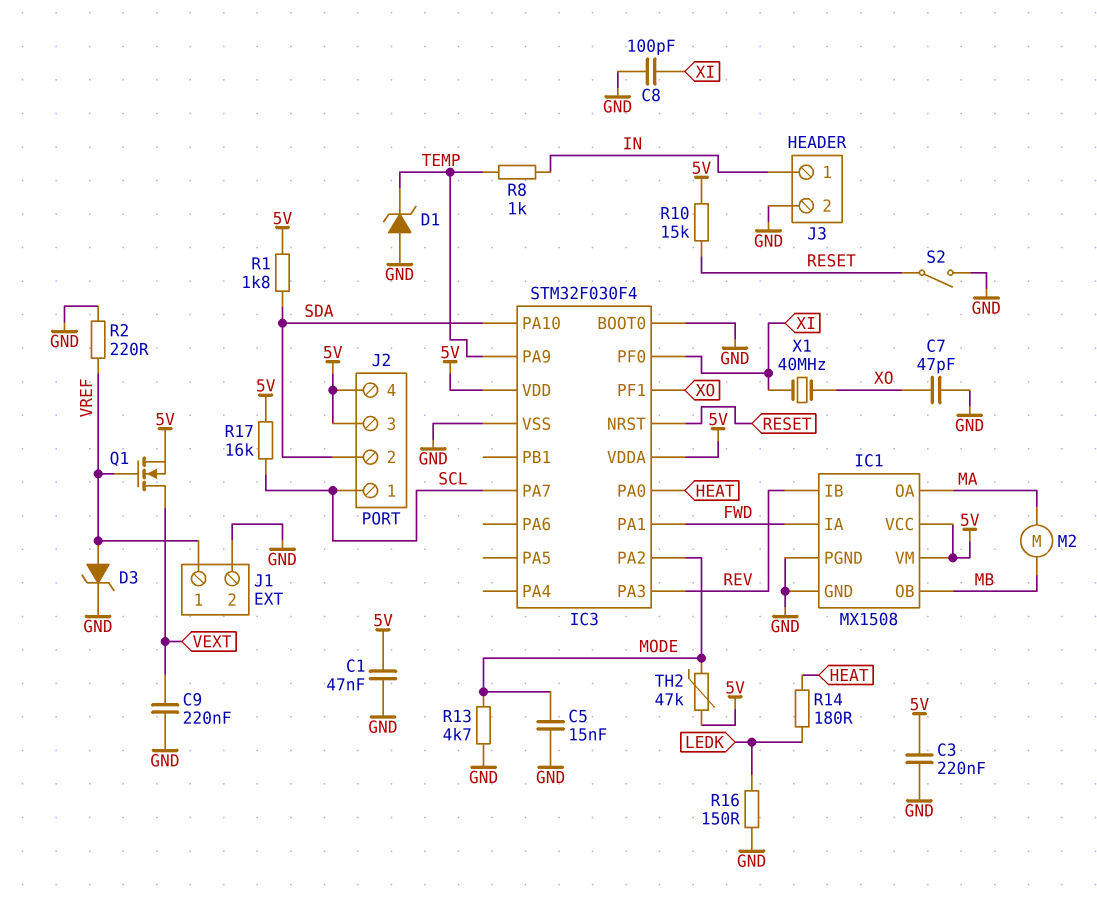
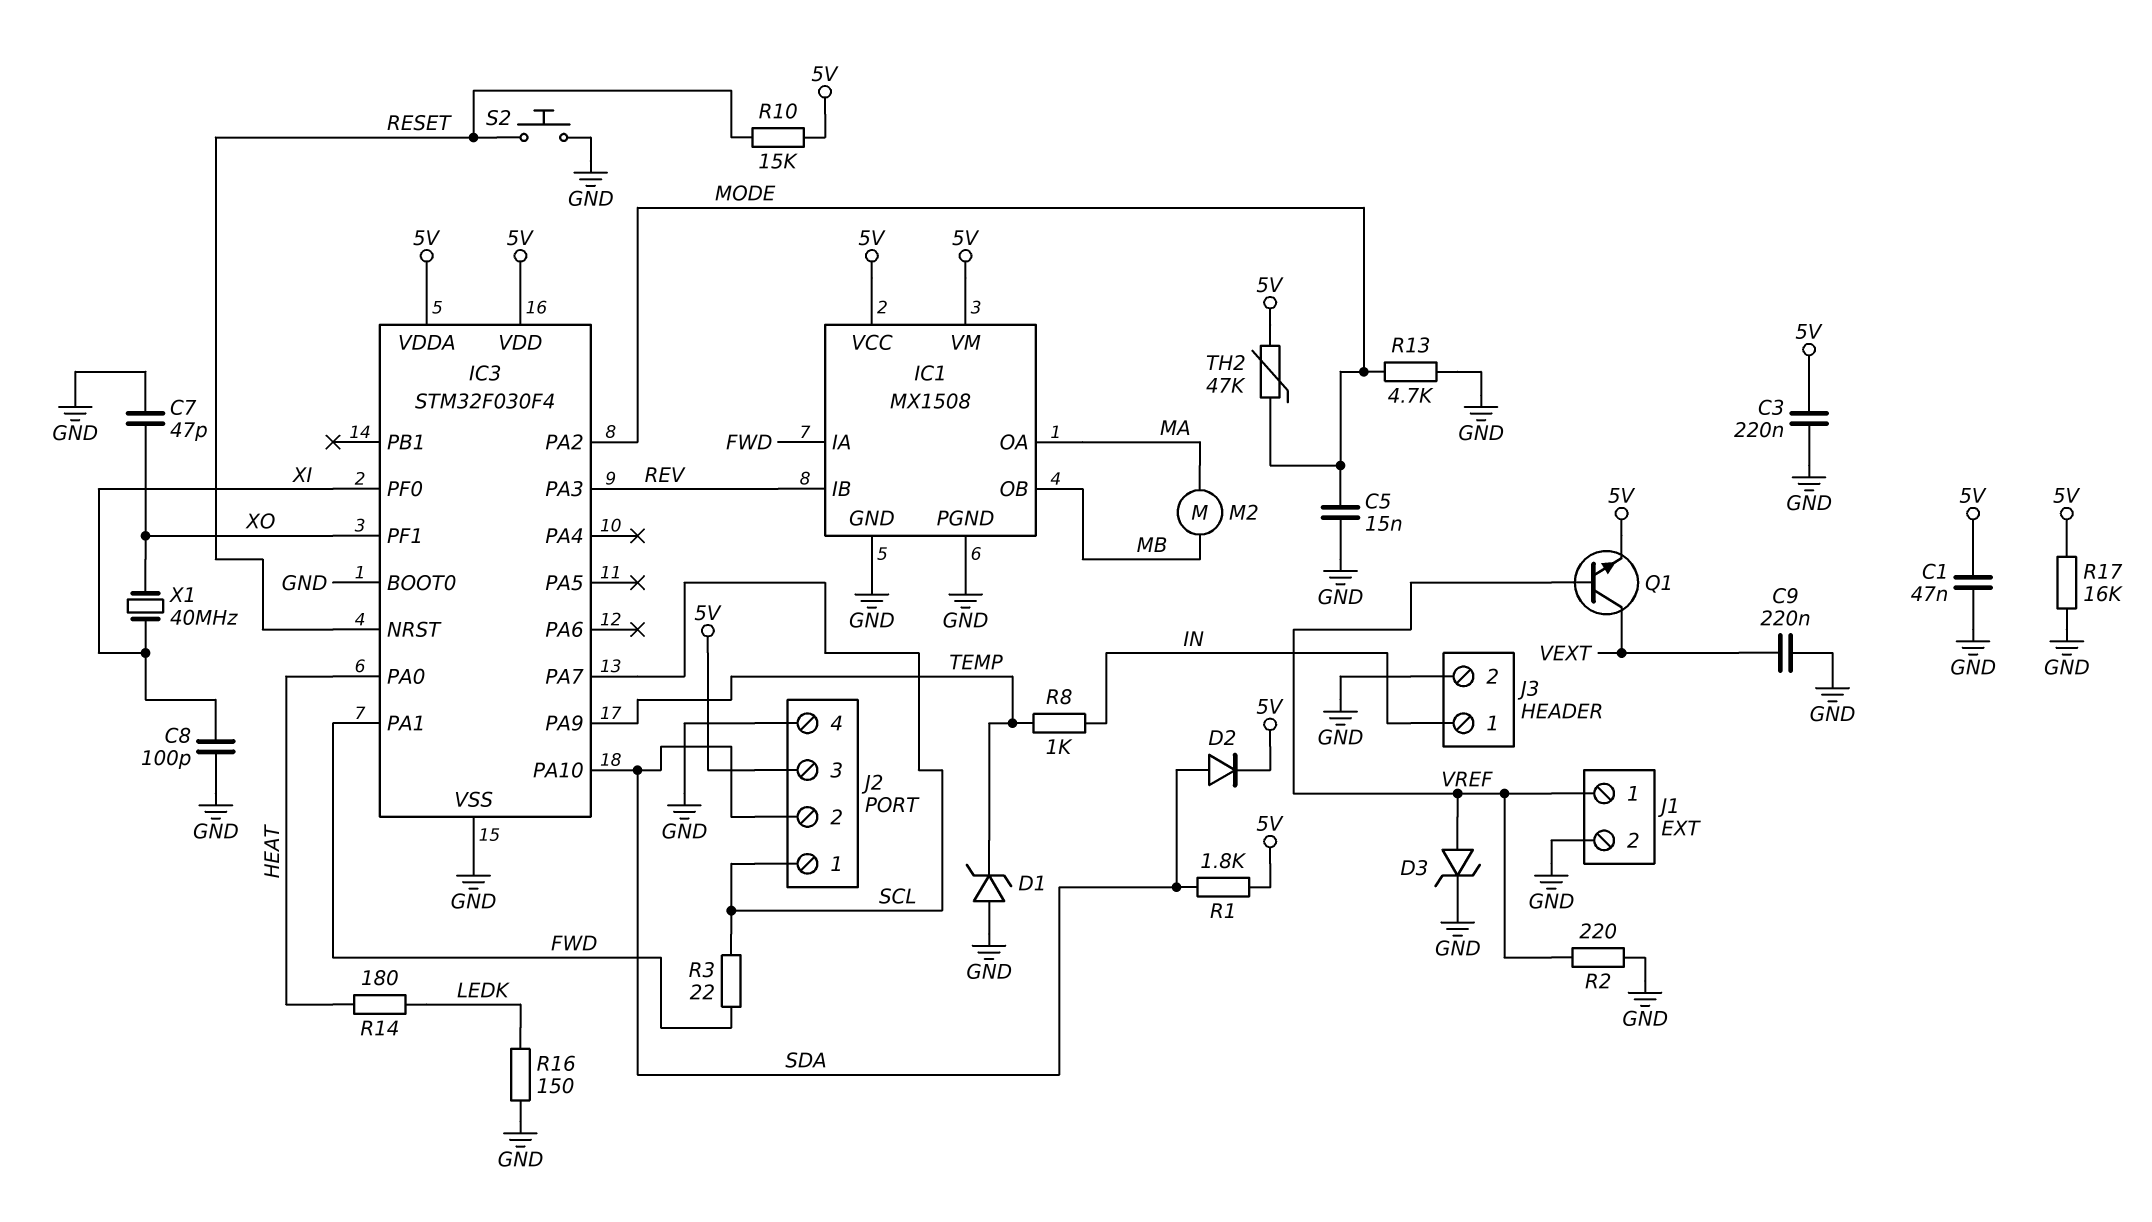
D2: none -> diode (A SDA, K 5V)
J2 pin 4: 5V -> GND
Q1: NMOS (G VREF, D VEXT, S 5V) -> NPN (B VREF, C VEXT, E 5V)
R3: none -> 22 (FWD, SCL)
R17: 16k (5V, SCL) -> 16k (5V, GND)
S2: switch (GND, RESET) -> button (GND, RESET)

